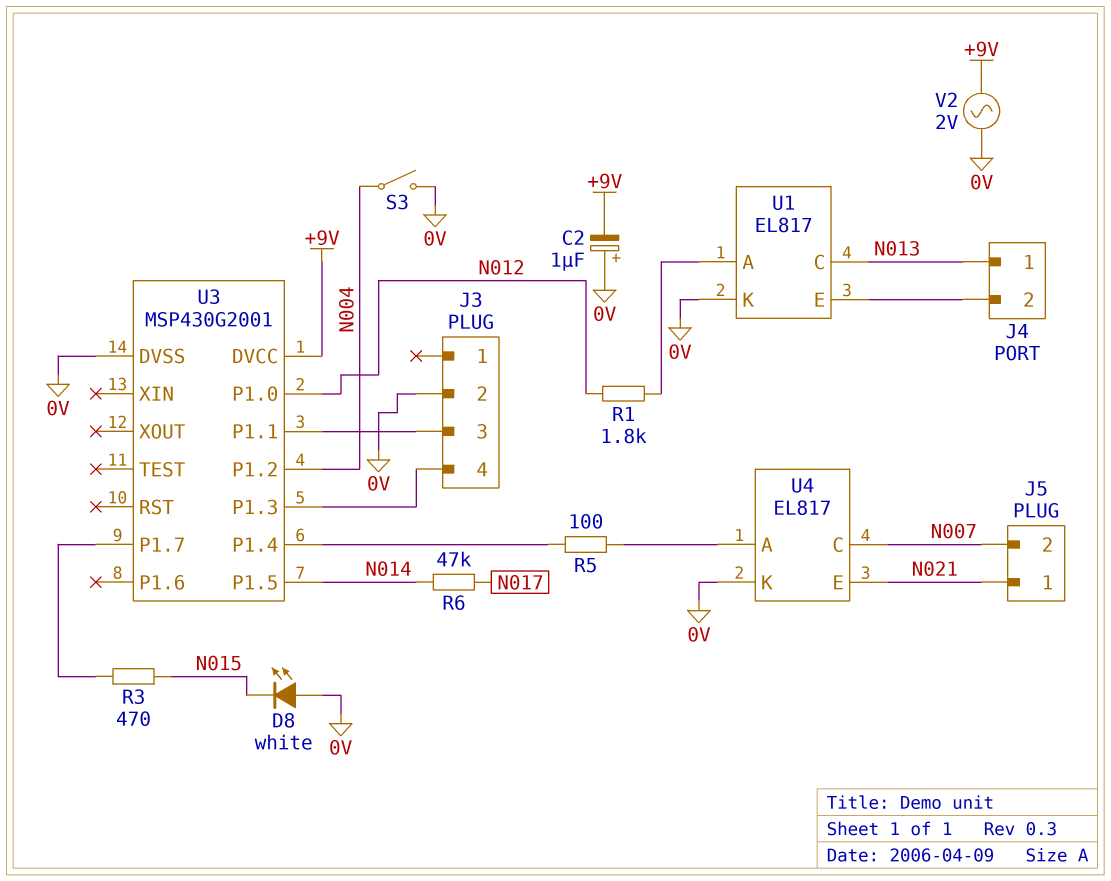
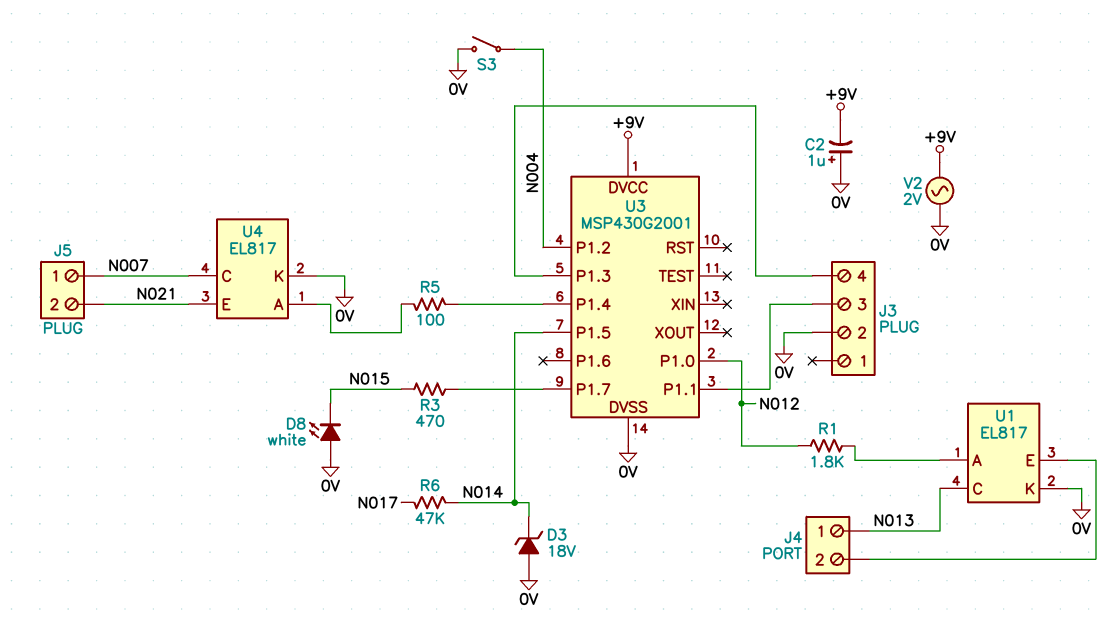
D3: none -> zener 18V (A 0V, K N014)
J5 pin 1: N021 -> N007
J5 pin 2: N007 -> N021

